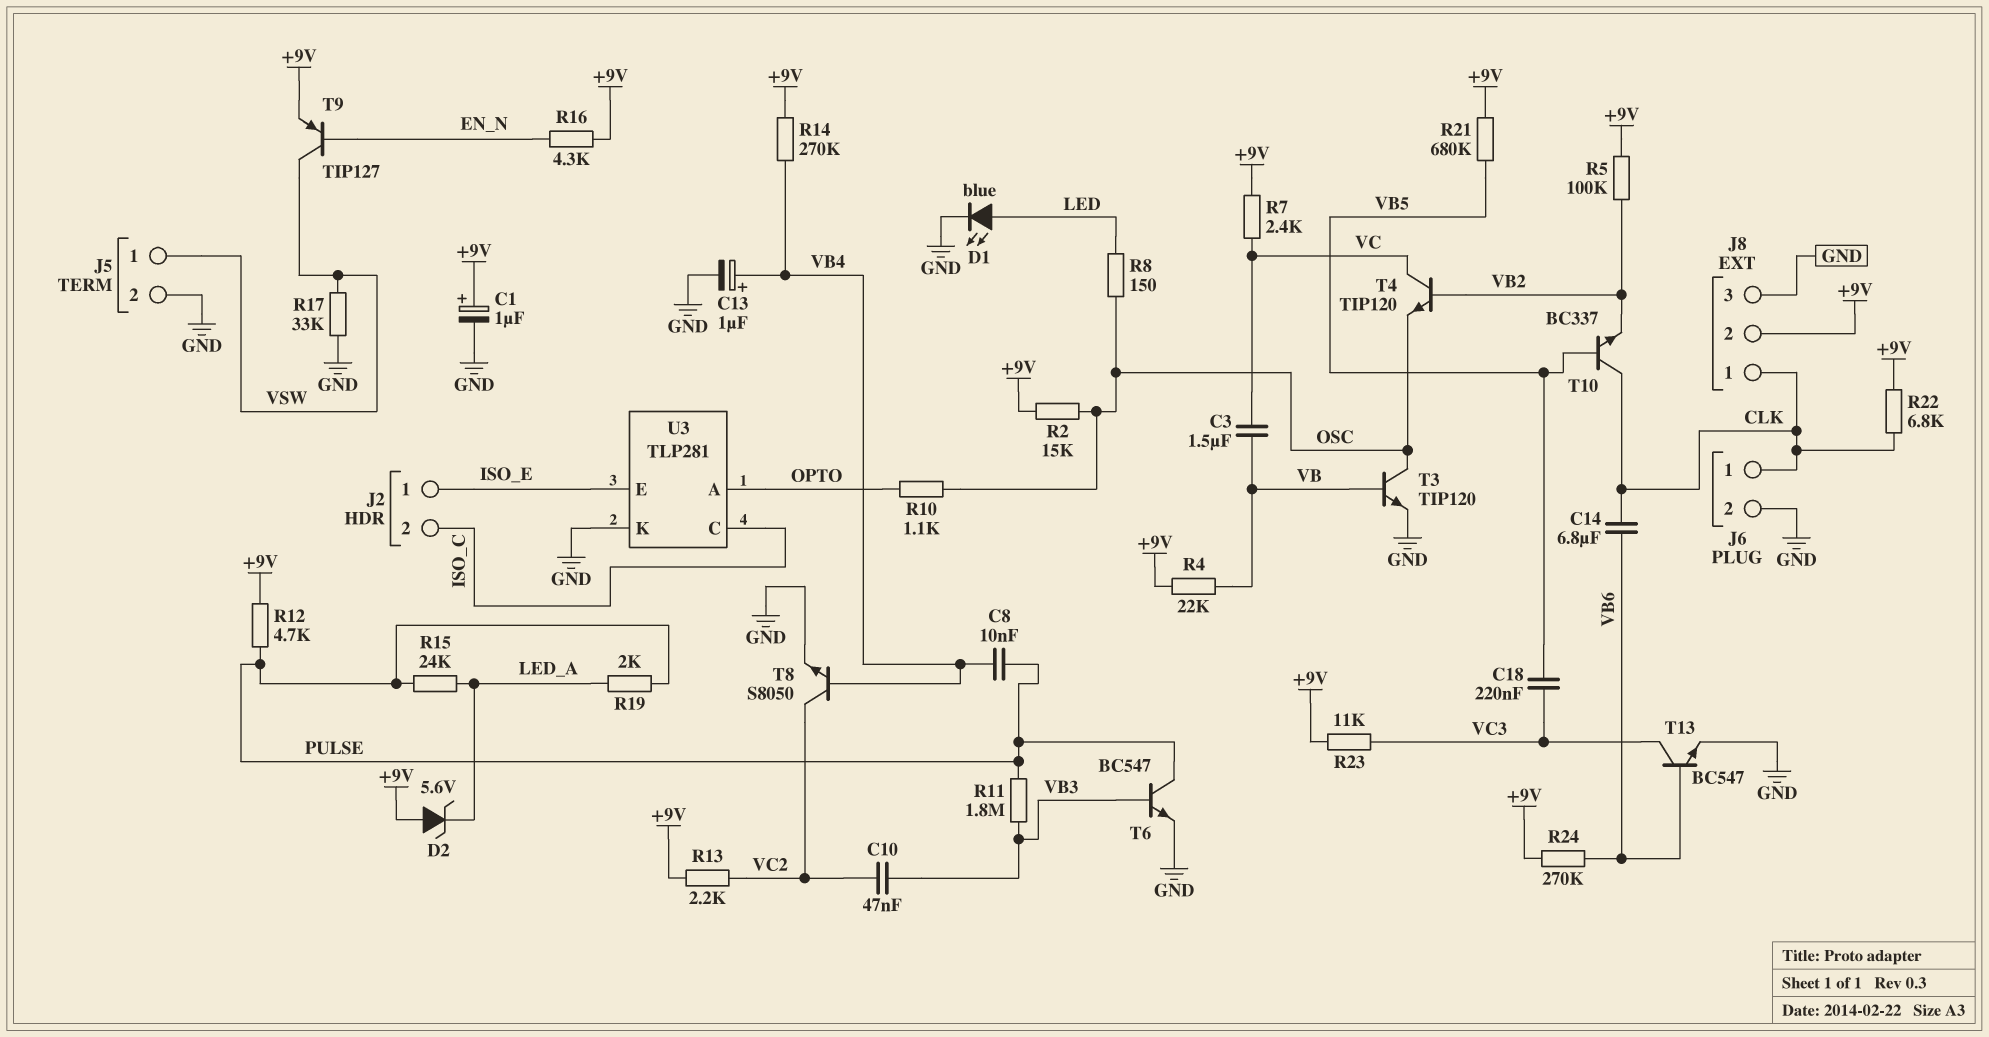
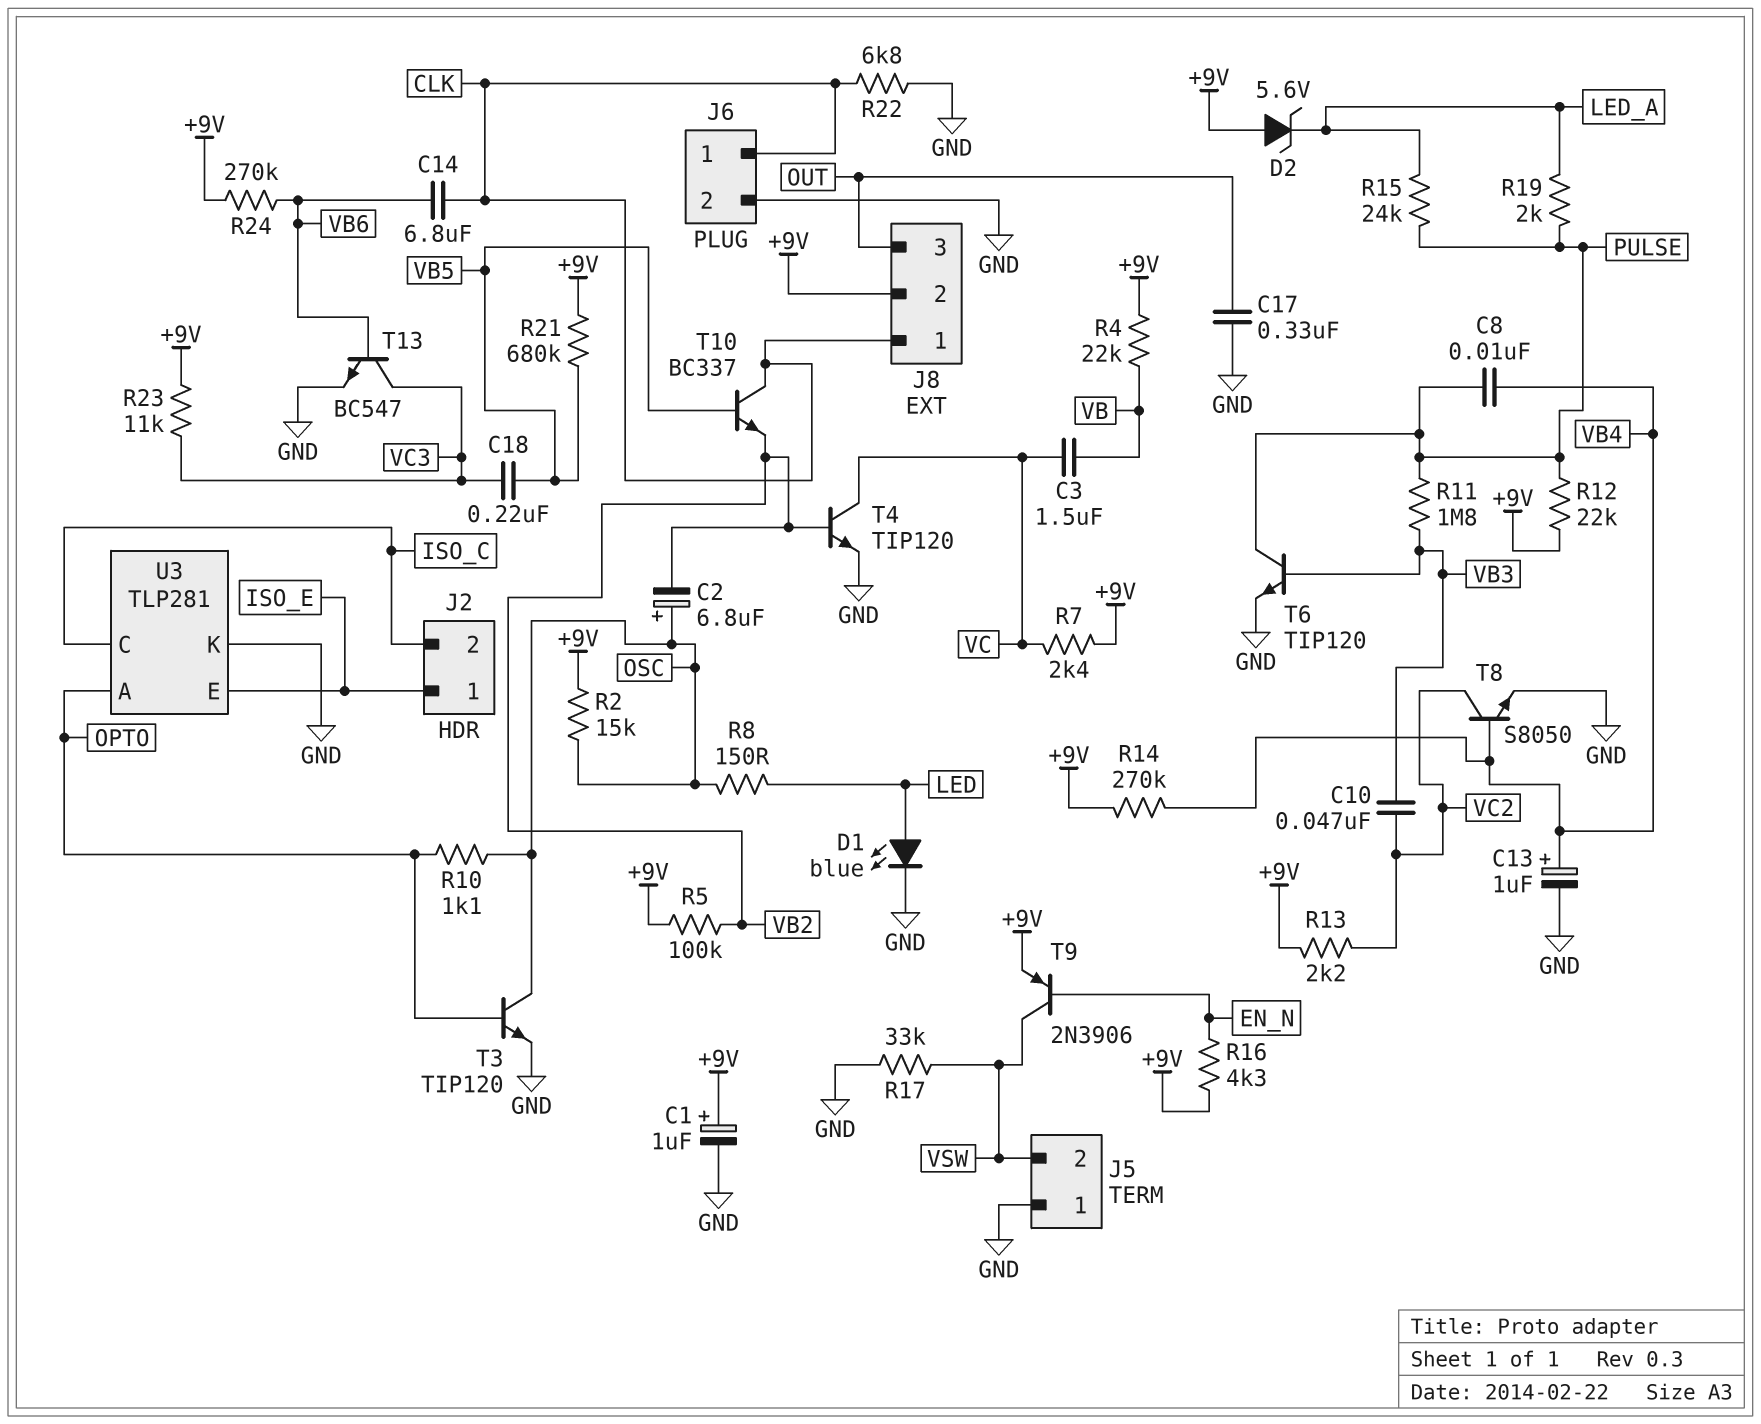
C2: none -> 6.8uF (plus OSC, minus VB2)
C17: none -> 330nF (GND, OUT)
J5 pin 1: VSW -> GND
J5 pin 2: GND -> VSW
J8 pin 3: GND -> OUT
R12: 4.7k (+9V, PULSE) -> 22k (+9V, PULSE)
R22: 6.8k (+9V, CLK) -> 6.8k (CLK, GND)
T3: NPN TIP120 (B VB, C OSC, E GND) -> NPN TIP120 (B OPTO, C OSC, E GND)
T4: NPN TIP120 (B VB2, C VC, E OSC) -> NPN TIP120 (B VB2, C VC, E GND)
T6: NPN BC547 (B VB3, C PULSE, E GND) -> NPN TIP120 (B VB3, C PULSE, E GND)
T9: PNP TIP127 (B EN_N, C VSW, E +9V) -> PNP 2N3906 (B EN_N, C VSW, E +9V)

